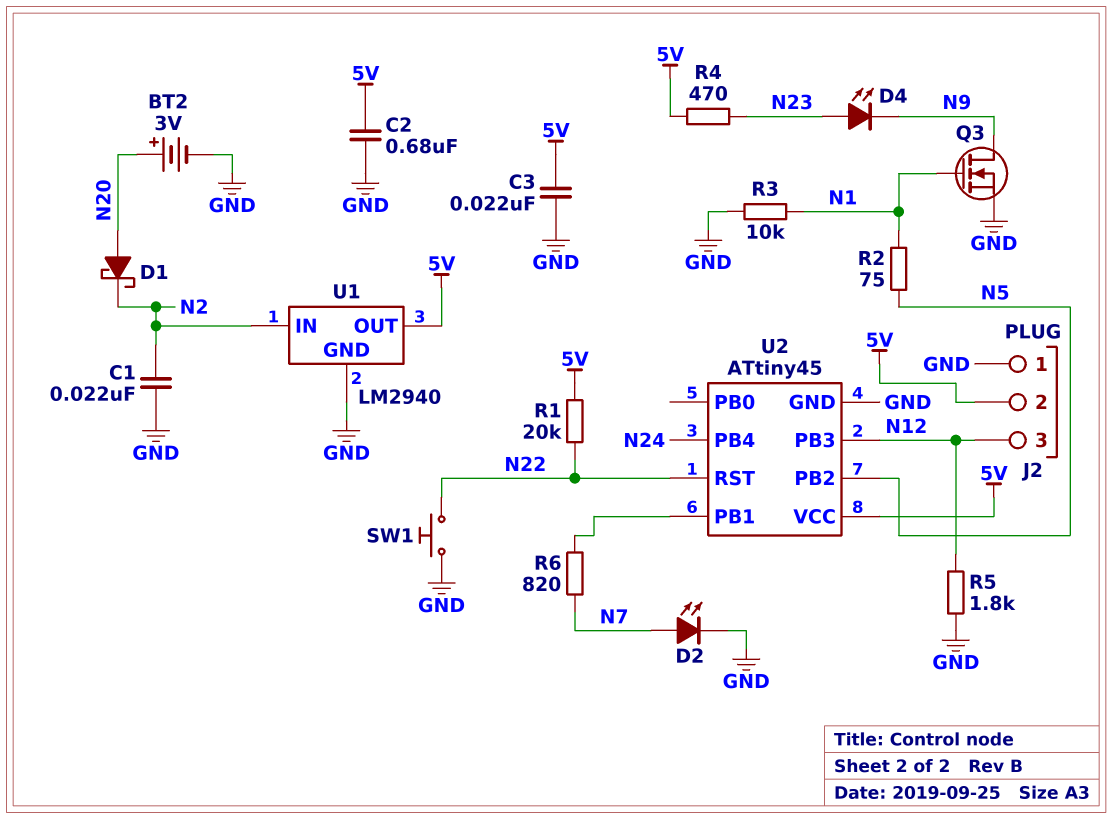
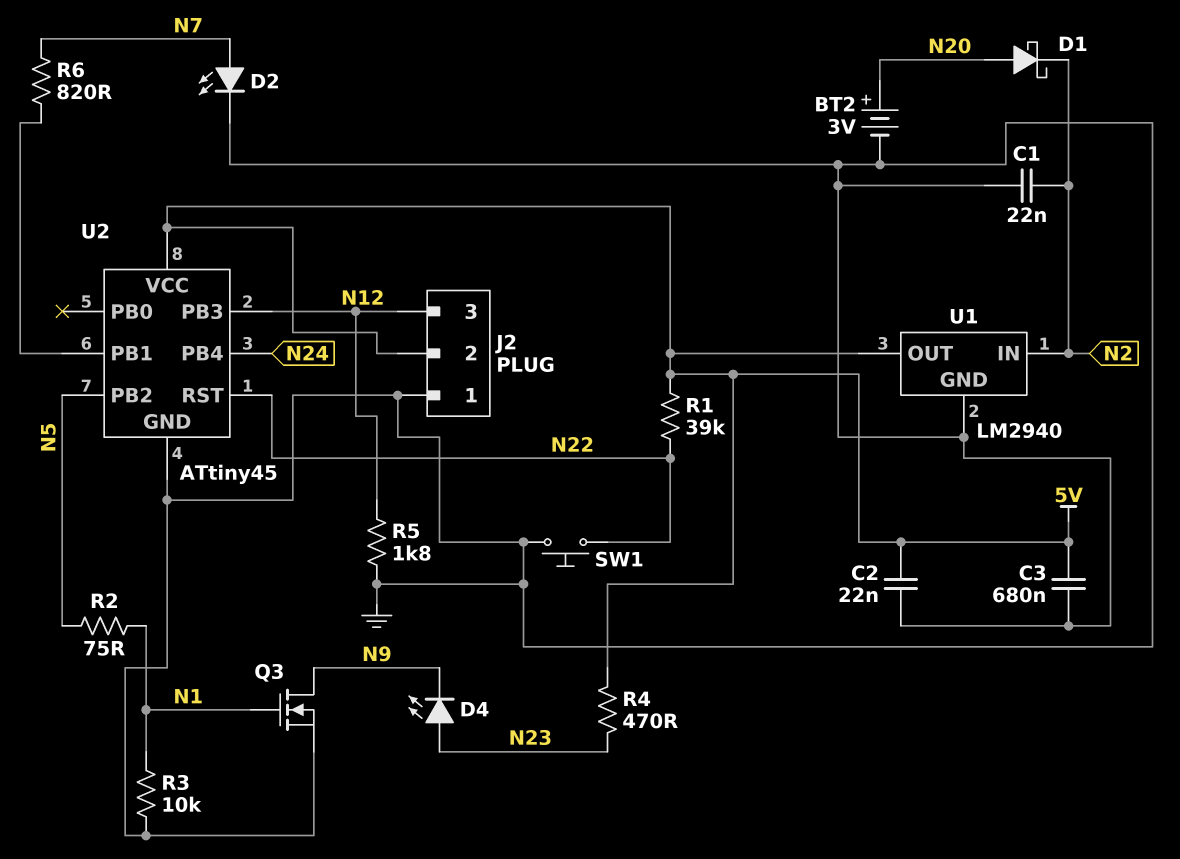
C2: 680nF (5V, GND) -> 22nF (5V, GND)
C3: 22nF (5V, GND) -> 680nF (5V, GND)
R1: 20k (5V, N22) -> 39k (5V, N22)

